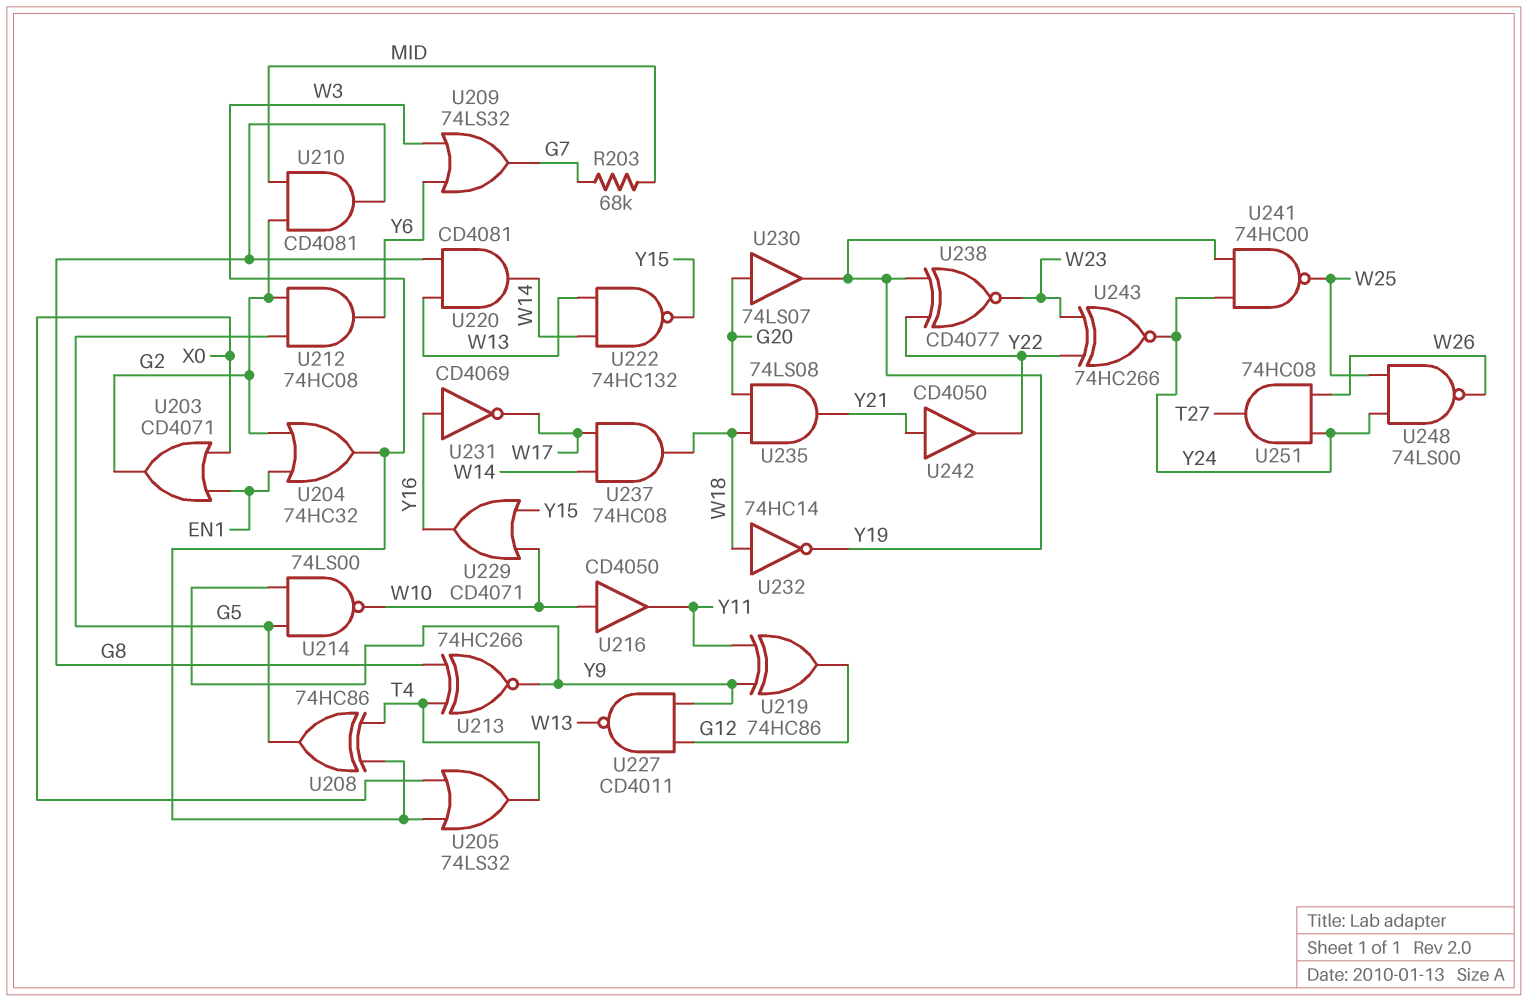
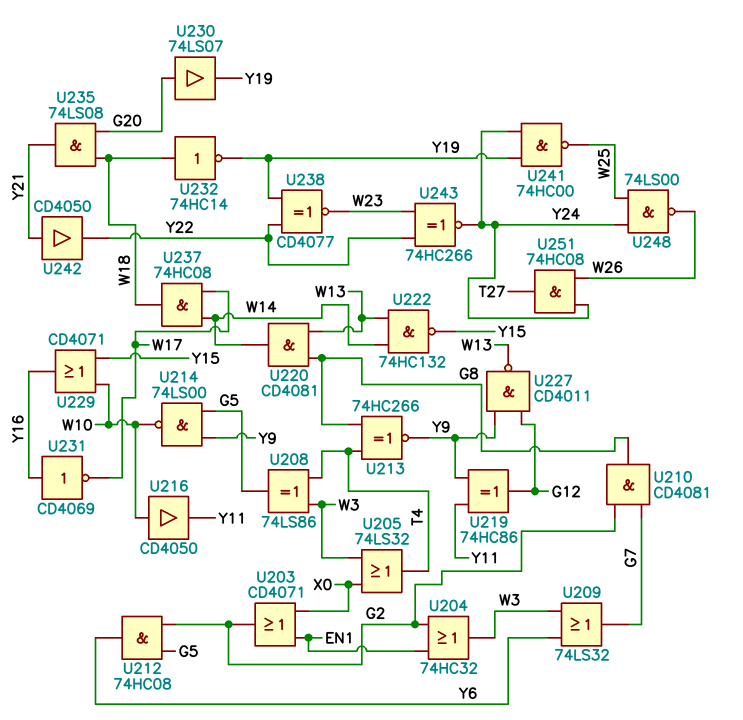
R203: 68k (G7, MID) -> none
U208: XOR 74HC86 (in T4, in W3, out G5) -> XOR 74LS86 (in T4, in W3, out G5)
U210: AND CD4081 (in G2, in MID, out G8) -> AND CD4081 (in G2, in G7, out G8)

